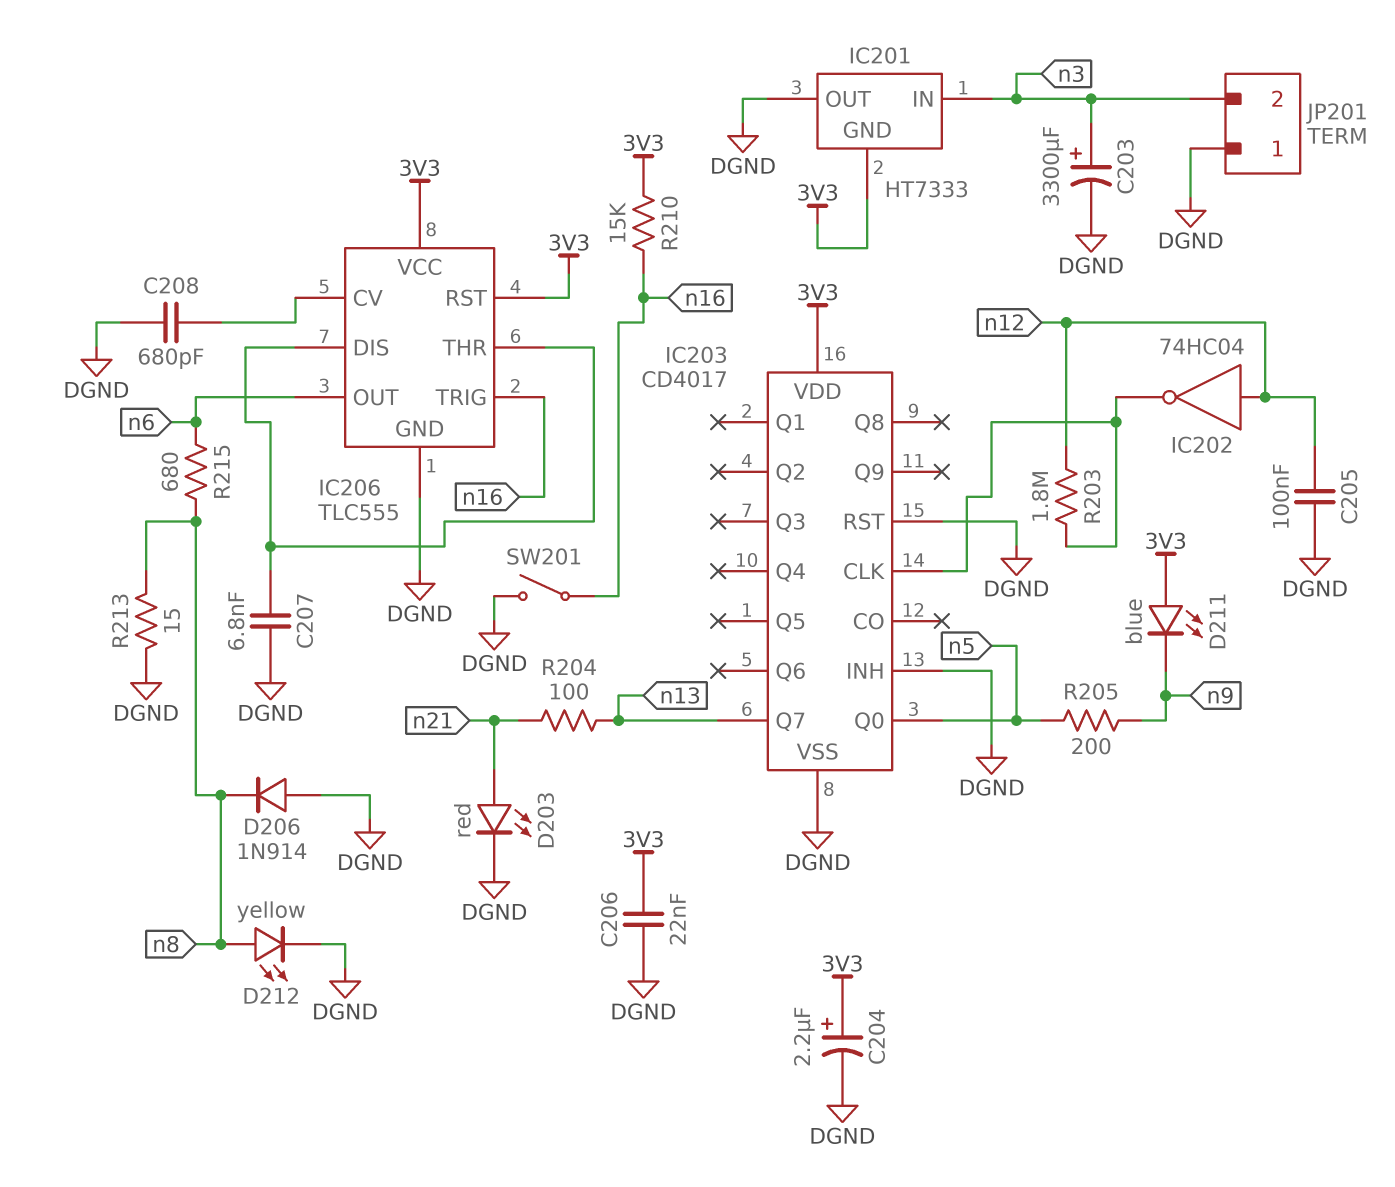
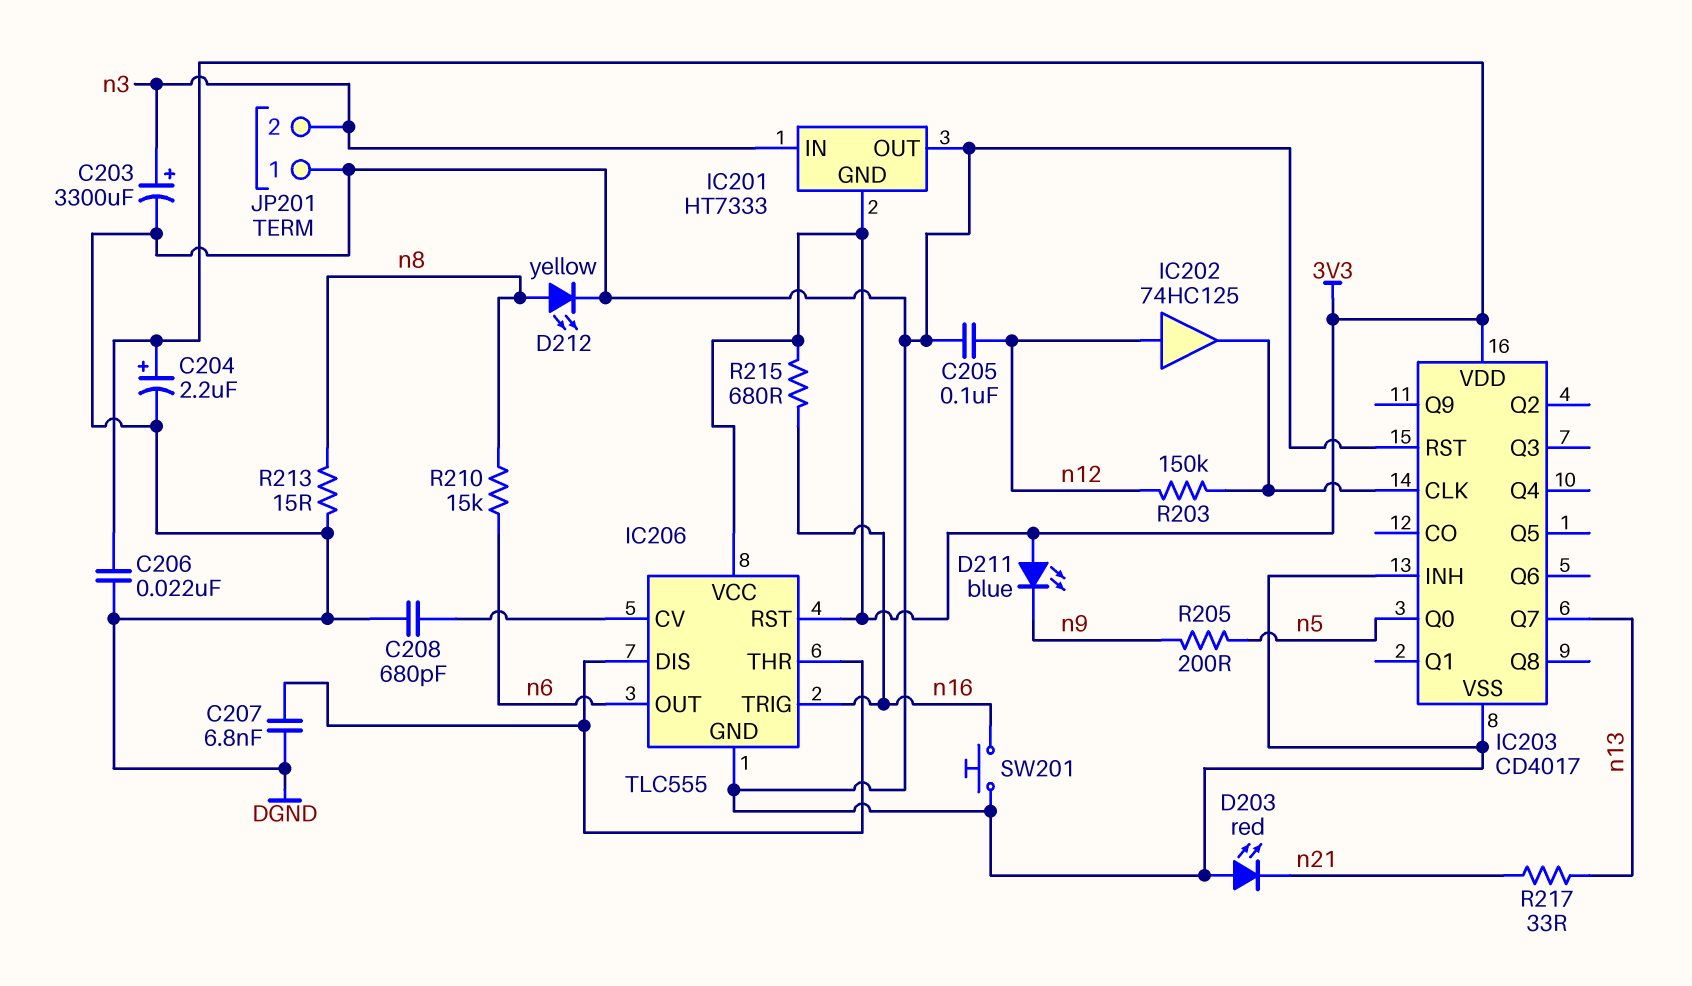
D203: LED red (A n21, K DGND) -> LED red (A DGND, K n21)
D206: diode 1N914 (A DGND, K n8) -> none
IC202: NOT 74HC04 (in n12, out IC203/CLK) -> buffer 74HC125 (in n12, out IC203/CLK)
R203: 1.8M (IC203/CLK, n12) -> 150k (IC203/CLK, n12)
R204: 100 (n13, n21) -> none
R210: 15k (3V3, n16) -> 15k (n6, n8)
R215: 680 (n6, n8) -> 680 (3V3, n16)
R217: none -> 33 (n13, n21)
SW201: switch (DGND, n16) -> button (DGND, n16)

